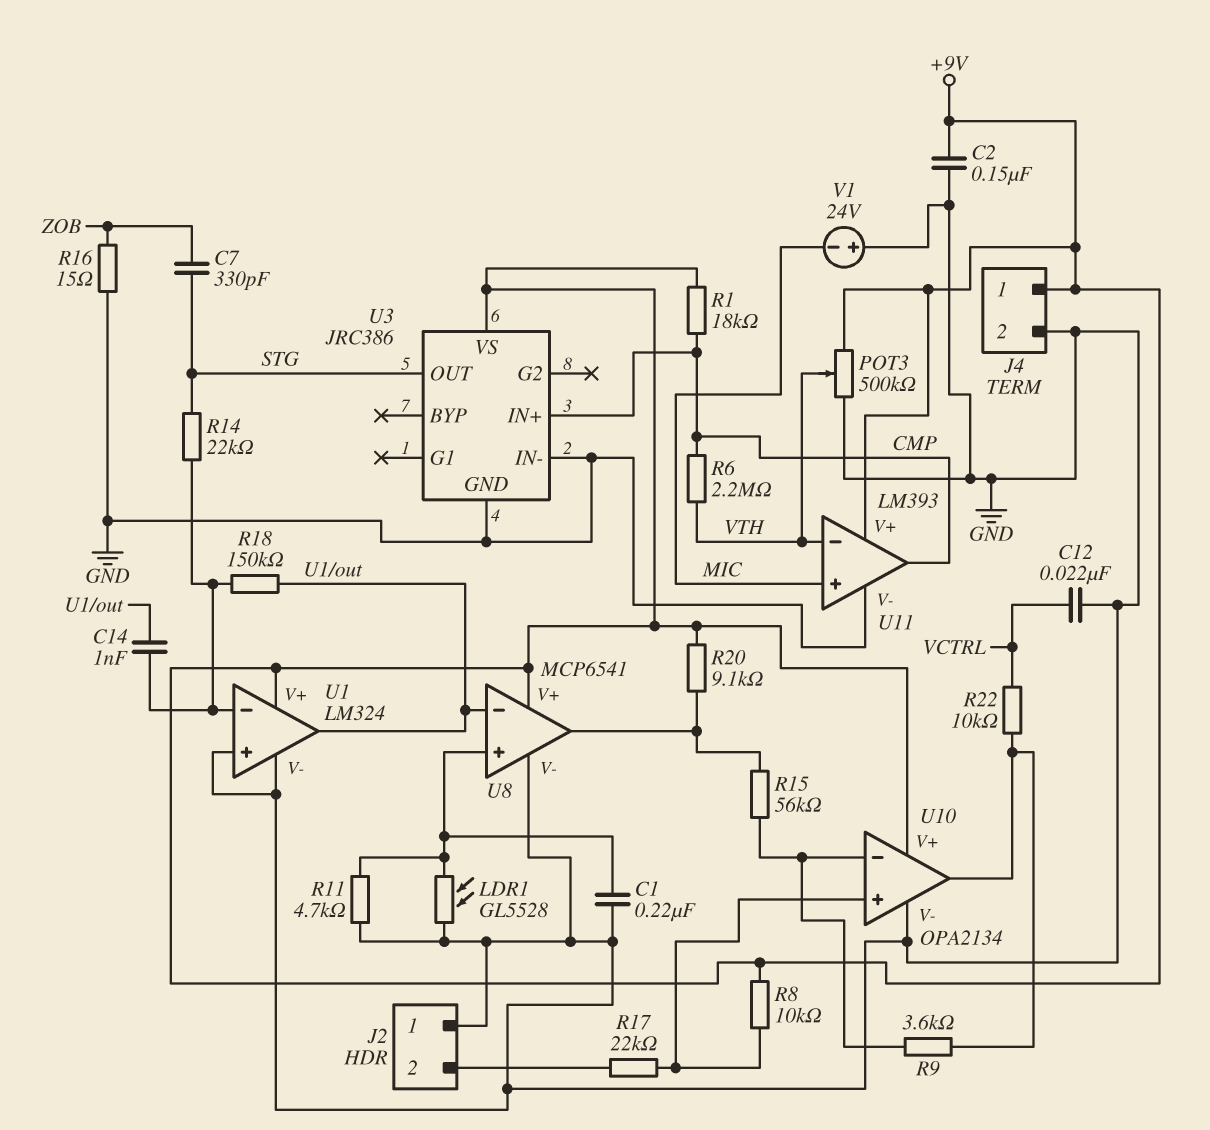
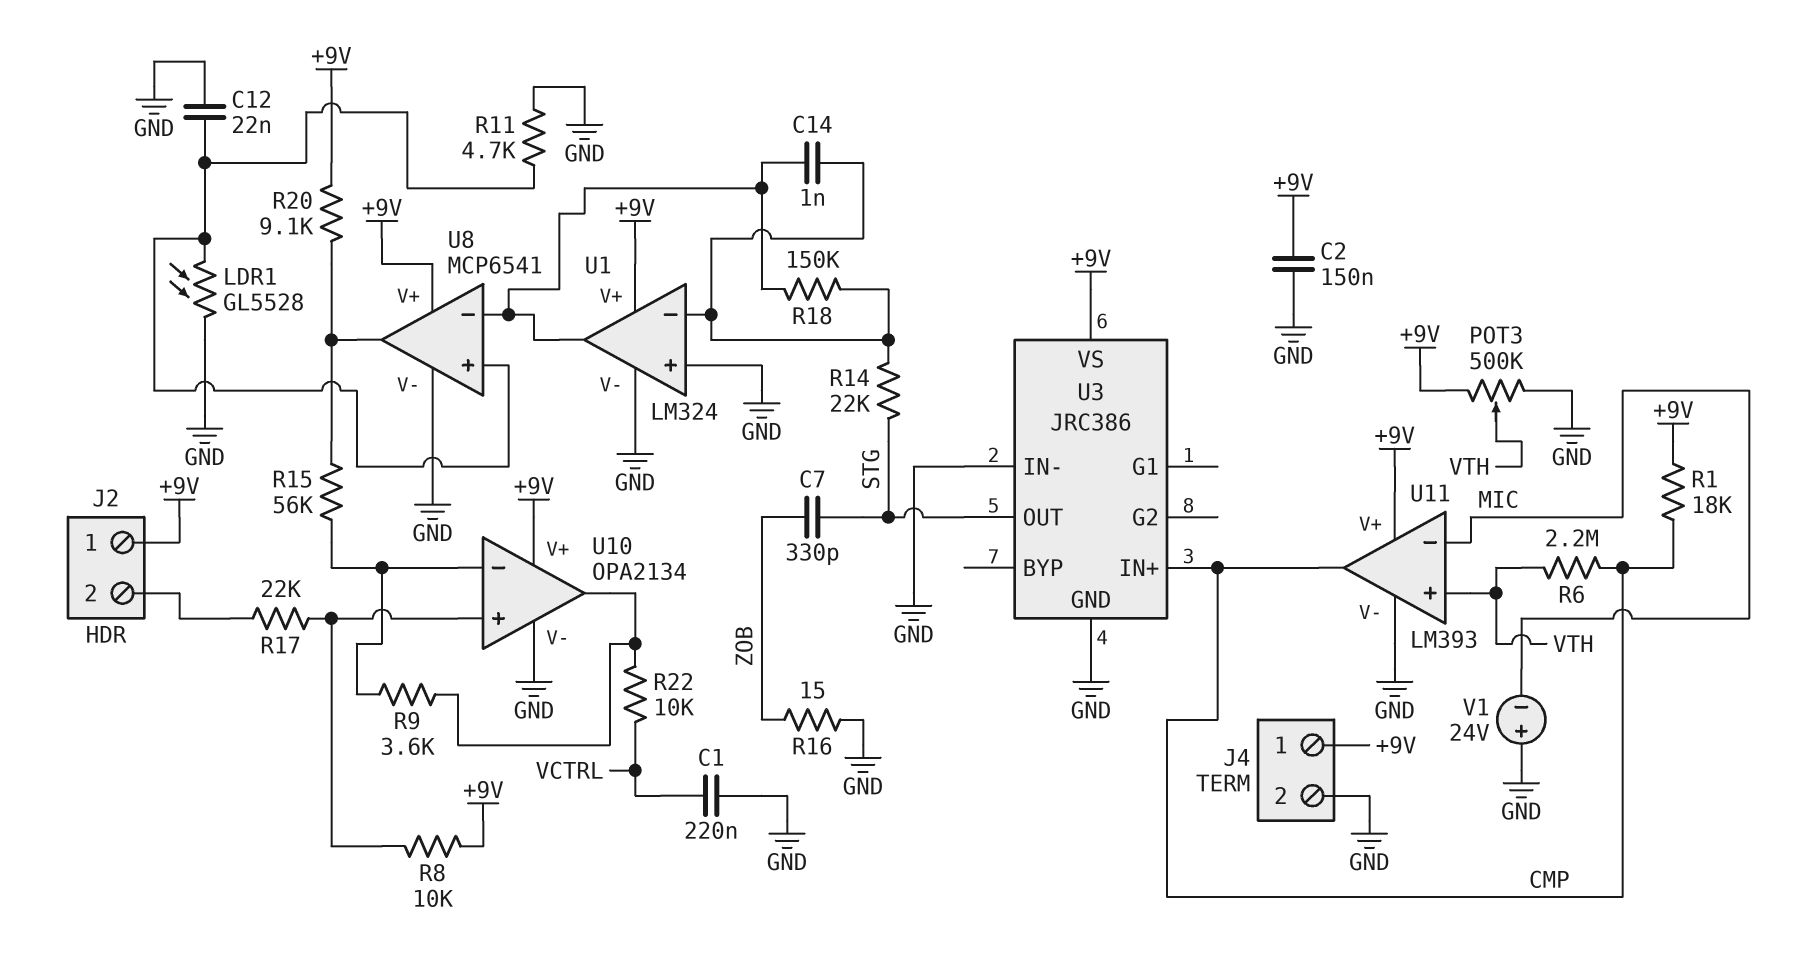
C1: 220nF (GND, U8/in+) -> 220nF (GND, VCTRL)
C12: 22nF (GND, VCTRL) -> 22nF (GND, U8/in+)
J2 pin 1: GND -> +9V
U11 pin in+: MIC -> VTH
U11 pin in-: VTH -> MIC

